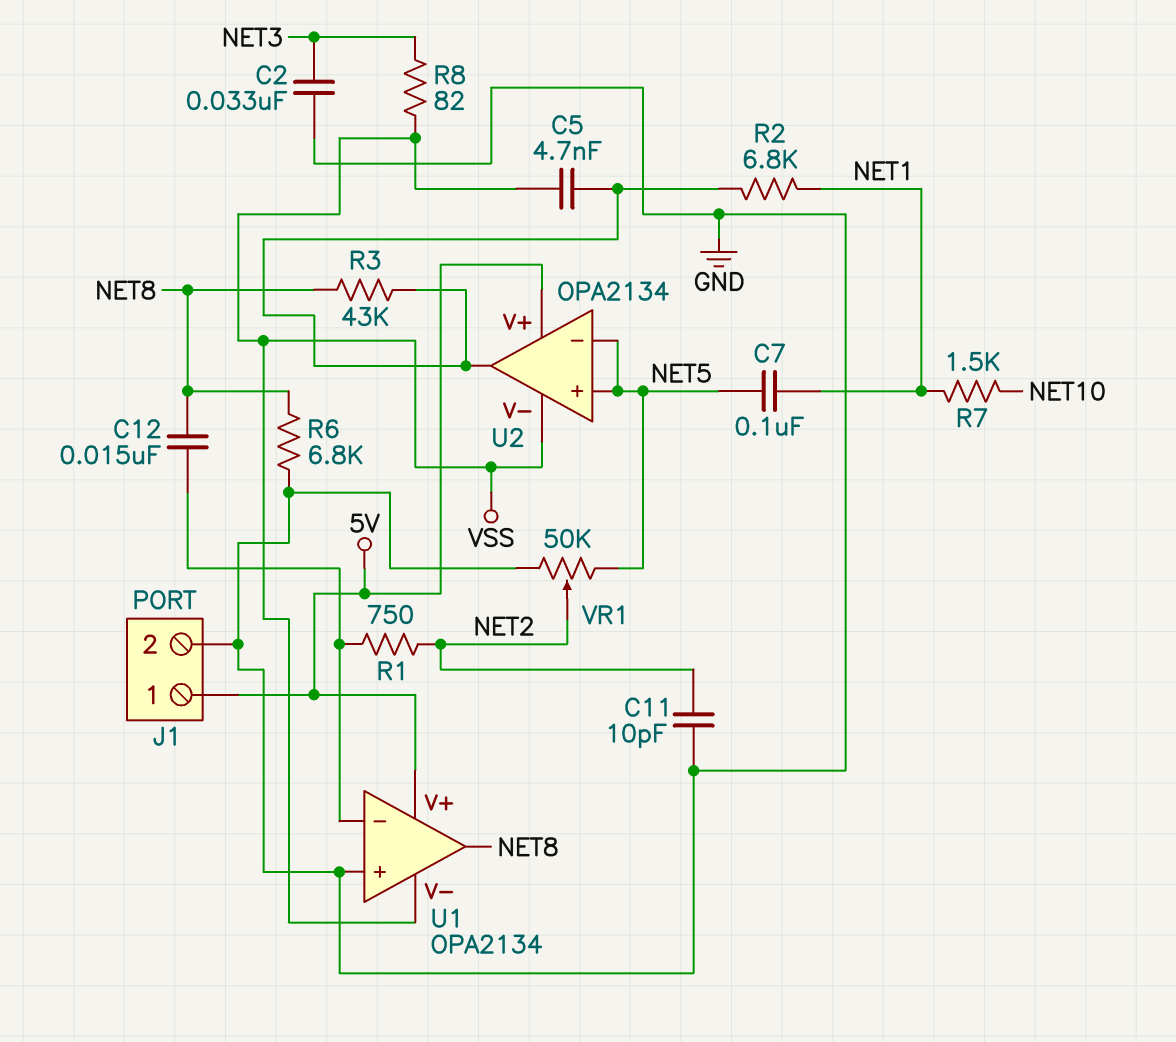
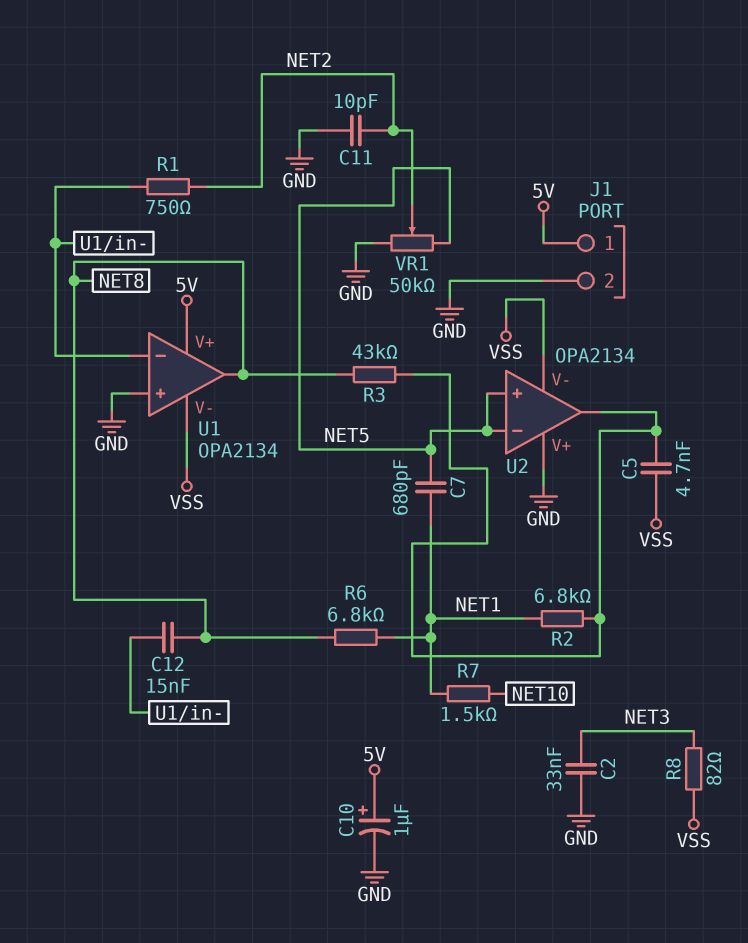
C7: 100nF (NET1, NET5) -> 680pF (NET1, NET5)
C10: none -> 1uF (plus 5V, minus GND)
R6: 6.8k (GND, NET8) -> 6.8k (NET1, NET8)
U2 pin V+: 5V -> GND

